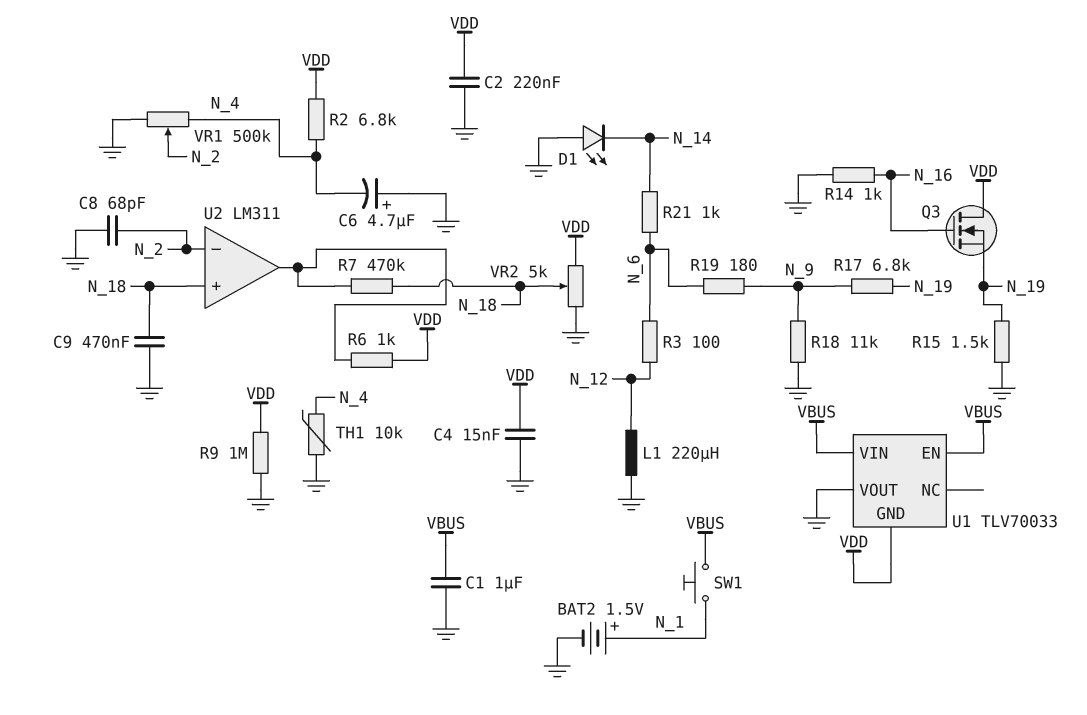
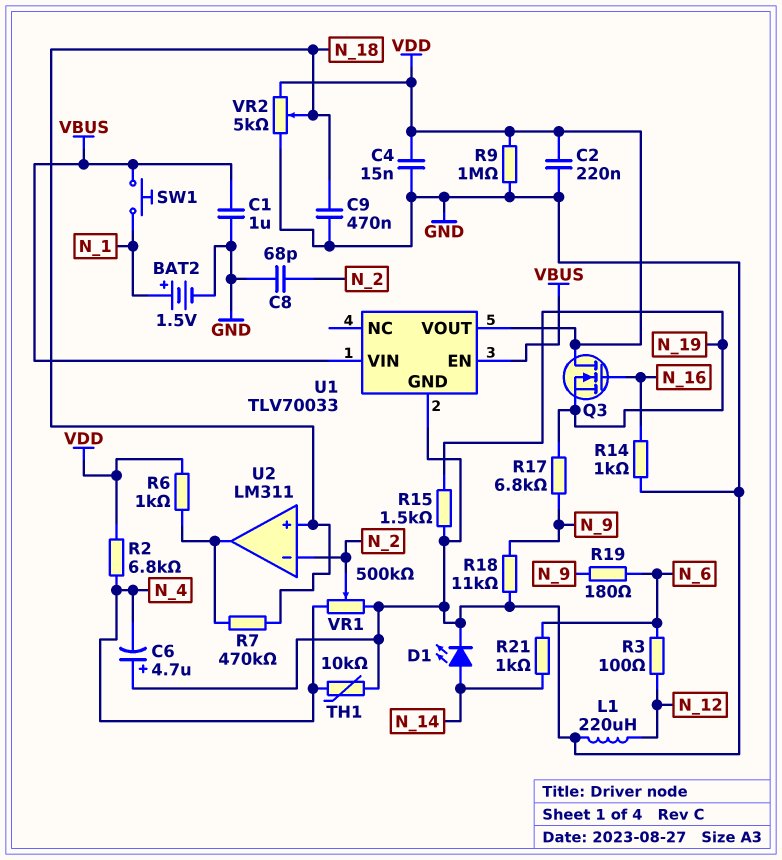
D1: LED (A GND, K N_14) -> LED (A N_14, K GND)
U1 pin GND: VDD -> GND
U1 pin VOUT: GND -> VDD

